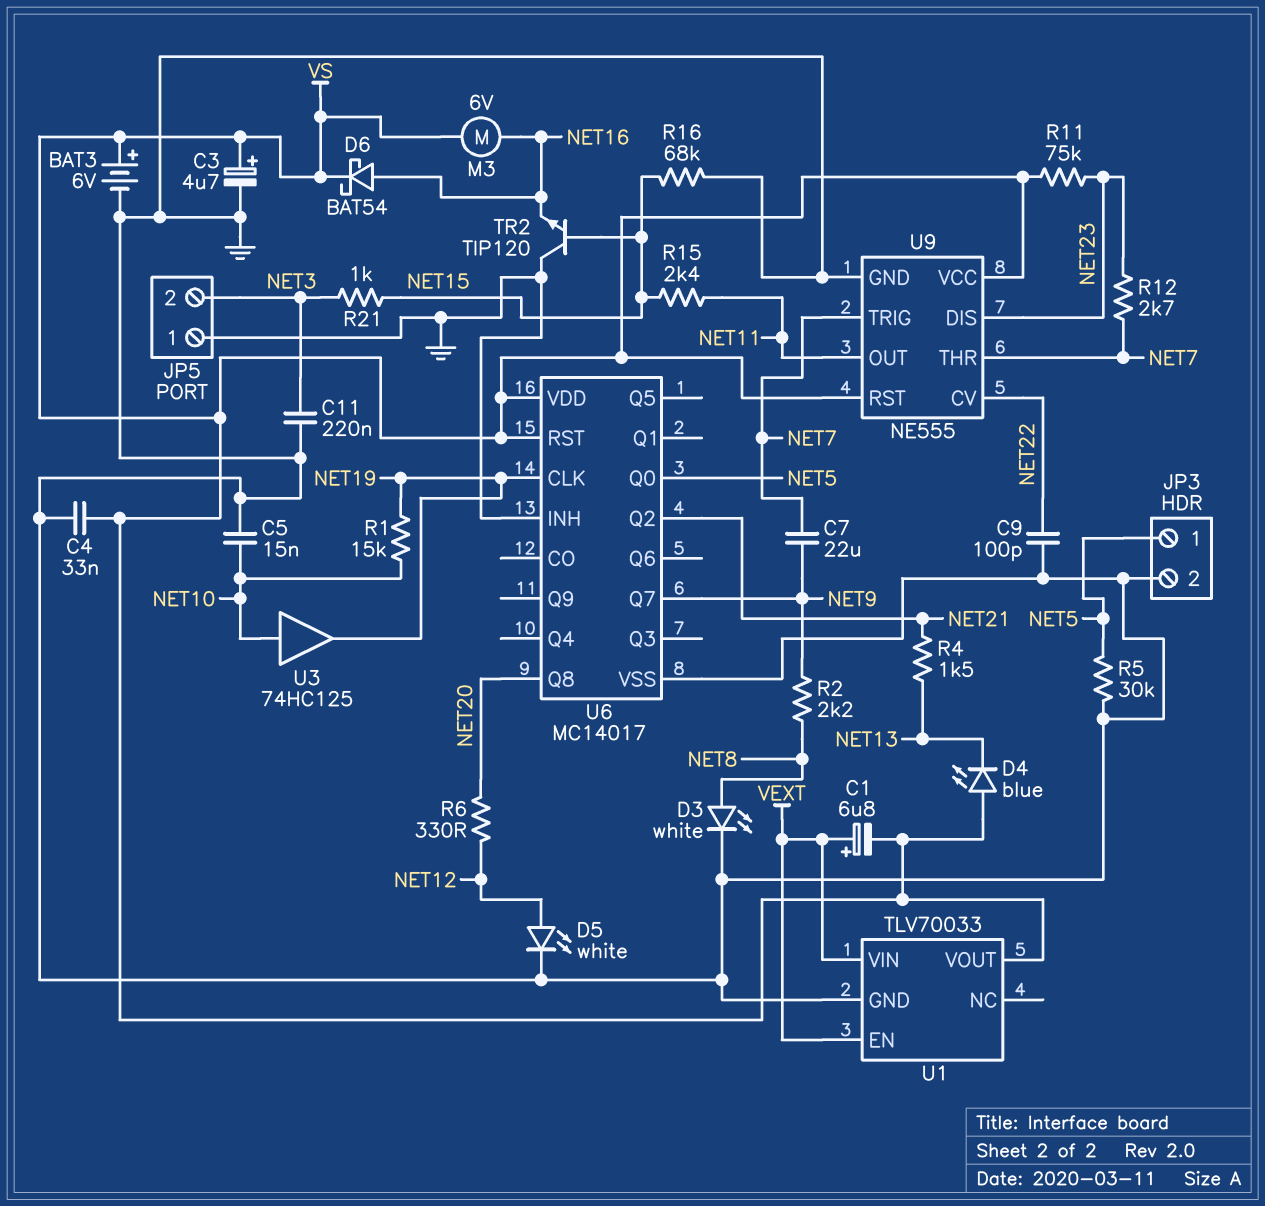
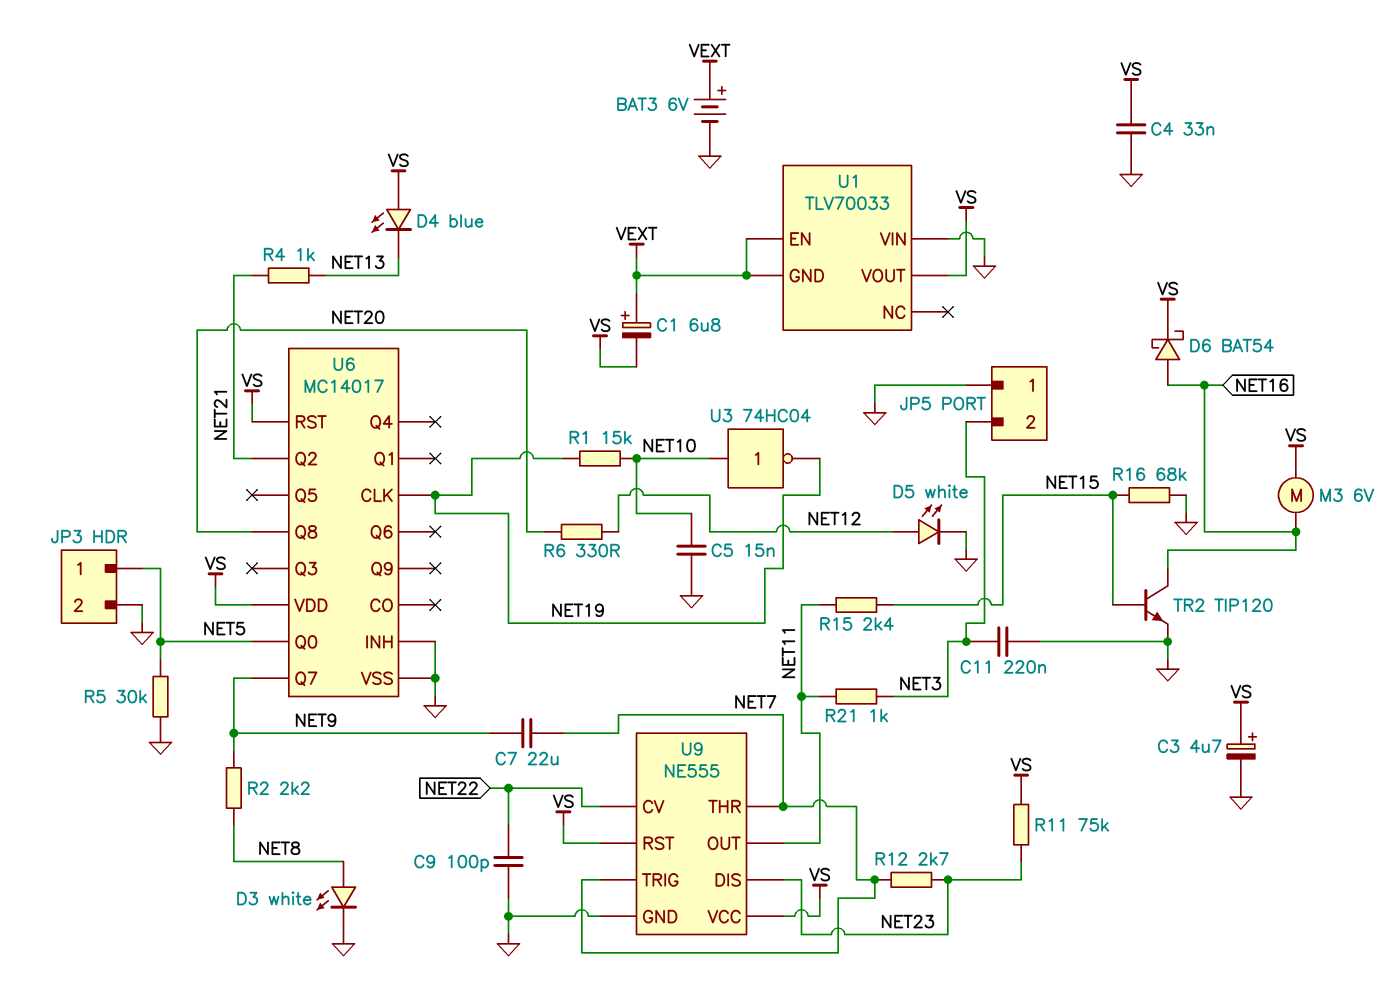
BAT3: 6V (plus VS, minus GND) -> 6V (plus VEXT, minus GND)
R4: 1.5k (NET13, NET21) -> 1k (NET13, NET21)
R21: 1k (NET3, NET15) -> 1k (NET3, NET11)
TR2: NPN TIP120 (B NET15, C GND, E NET16) -> NPN TIP120 (B NET15, C NET16, E GND)
U1 pin GND: GND -> VEXT
U1 pin VIN: VEXT -> GND
U3: buffer 74HC125 (in NET10, out NET19) -> NOT 74HC04 (in NET10, out NET19)

